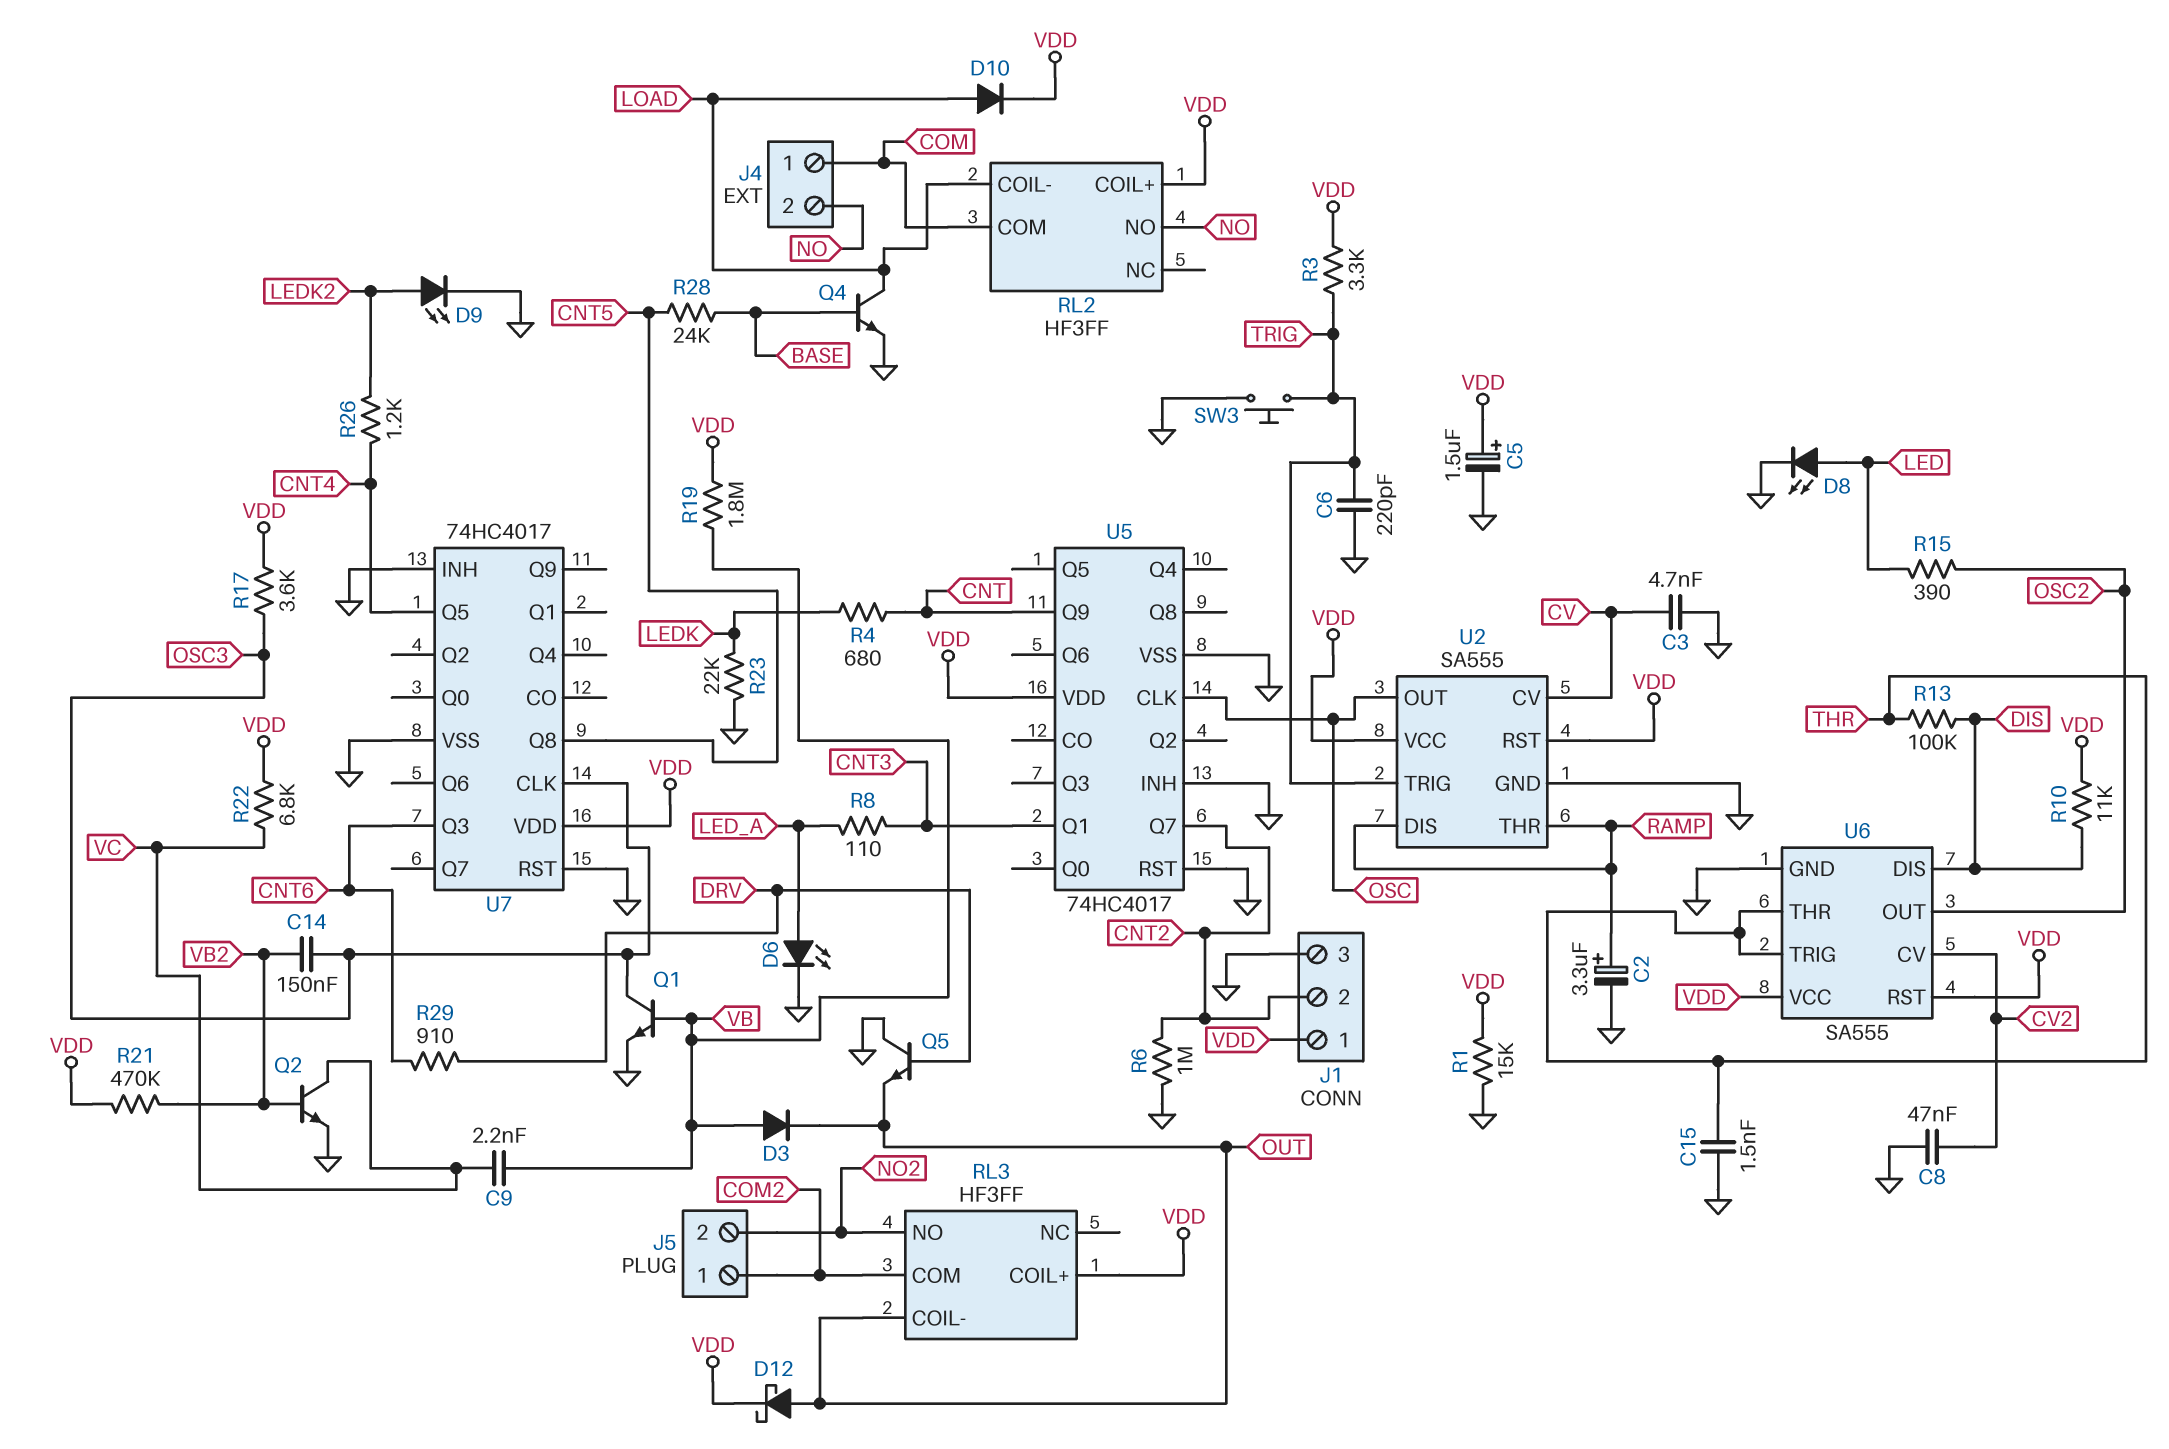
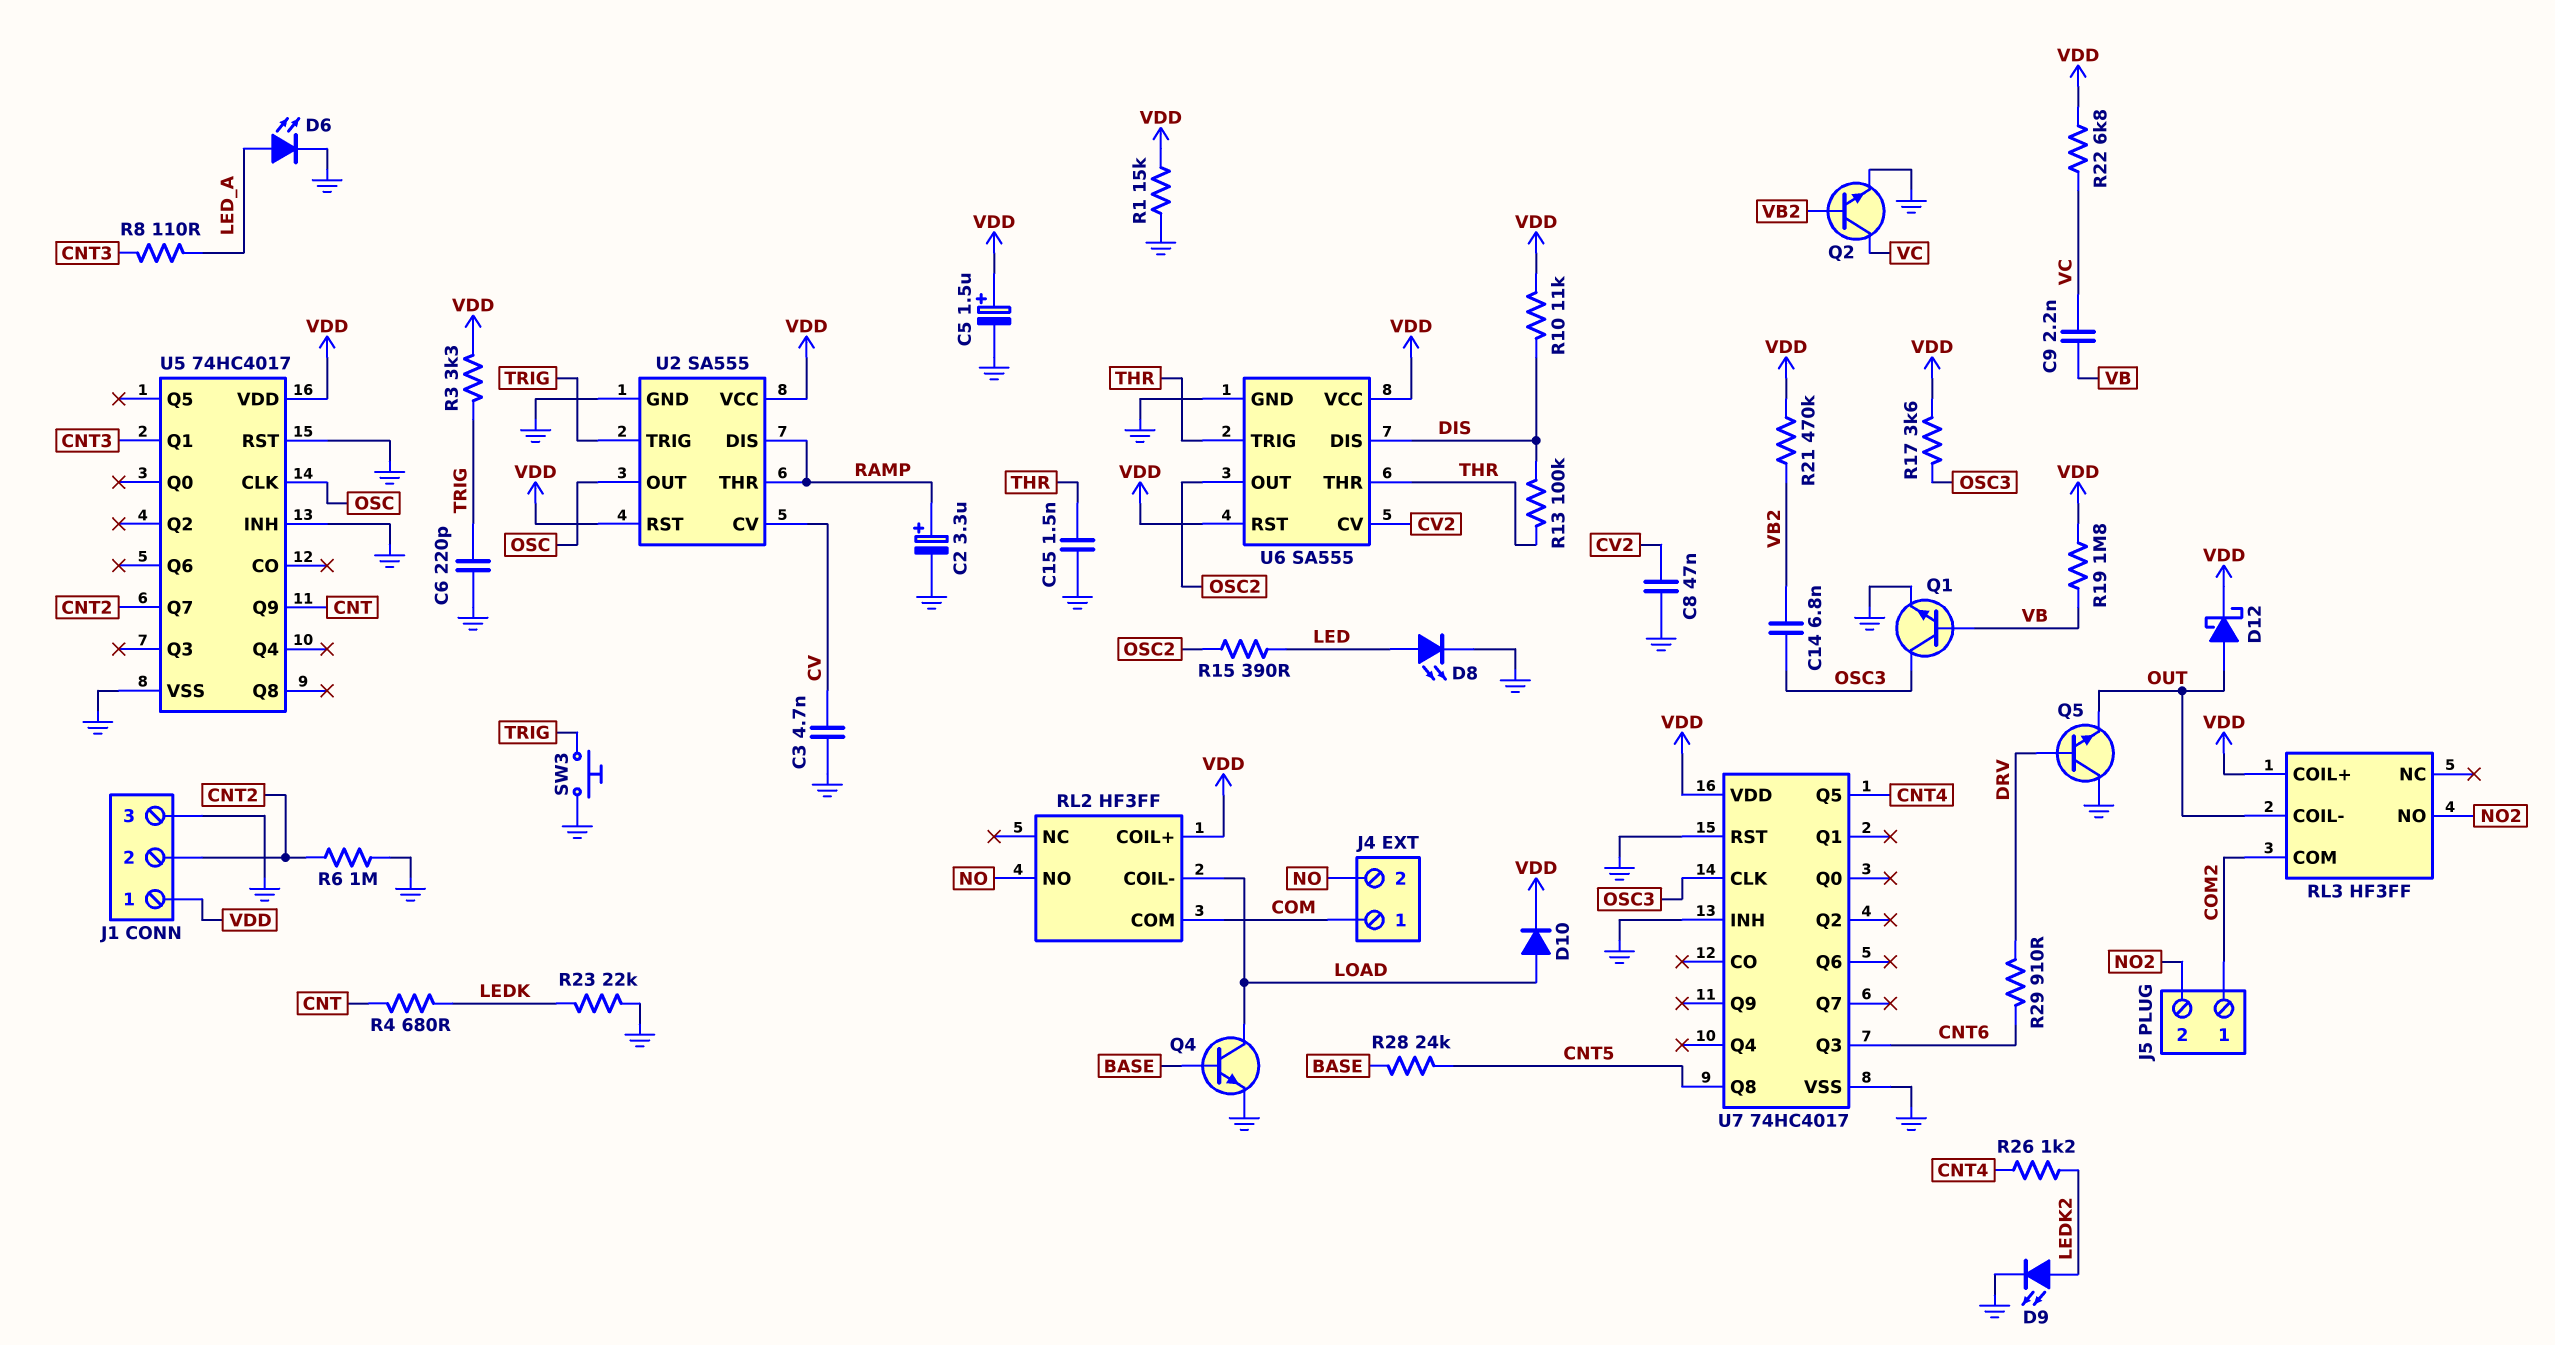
C14: 150nF (OSC3, VB2) -> 6.8nF (OSC3, VB2)
D3: diode (A VB, K OUT) -> none

